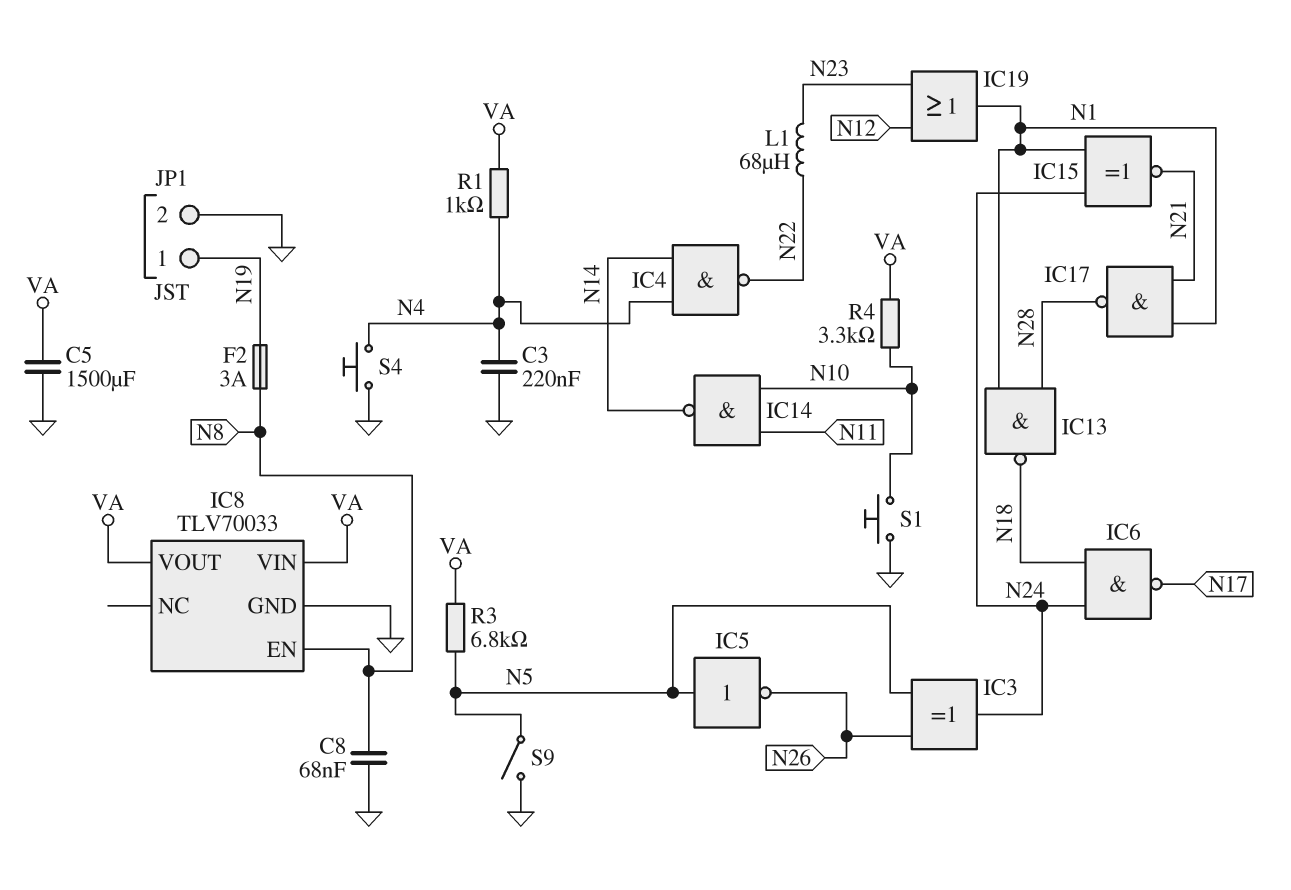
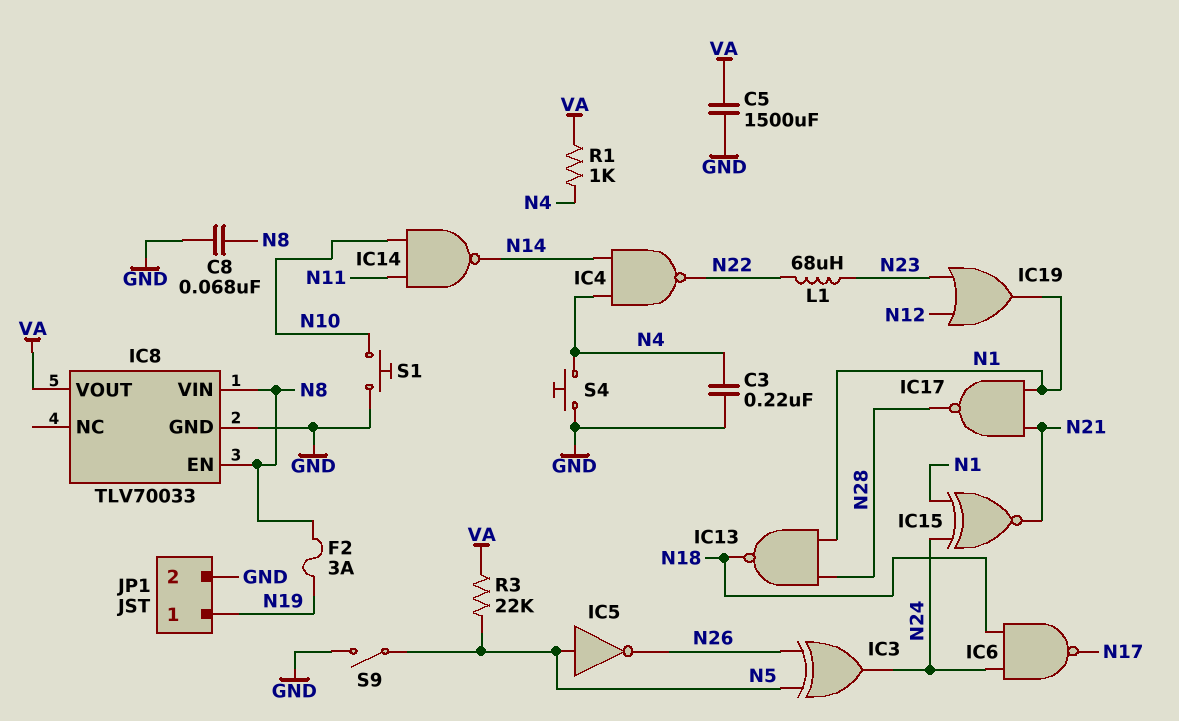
IC8 pin VIN: VA -> N8
R3: 6.8k (N5, VA) -> 22k (N5, VA)
R4: 3.3k (N10, VA) -> none

